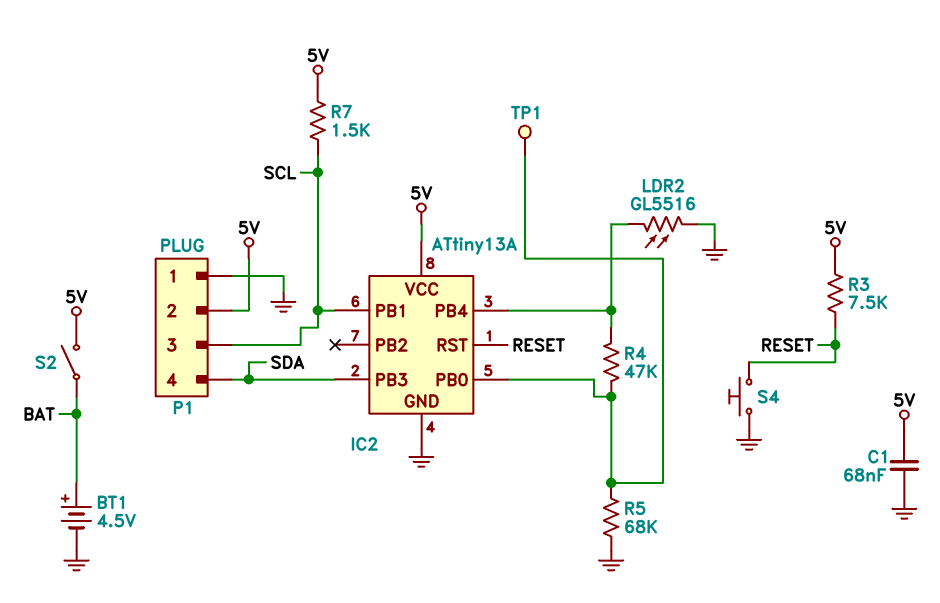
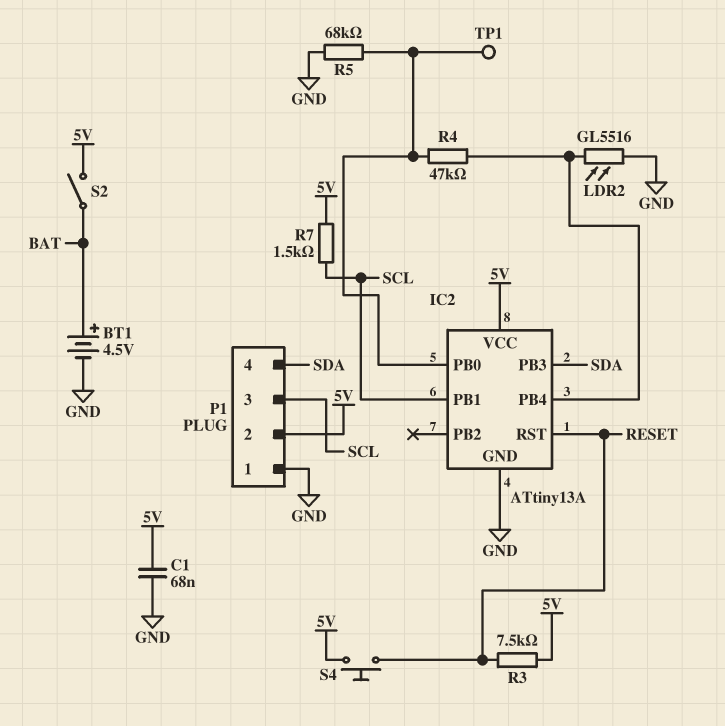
S4: button (GND, RESET) -> button (5V, RESET)

